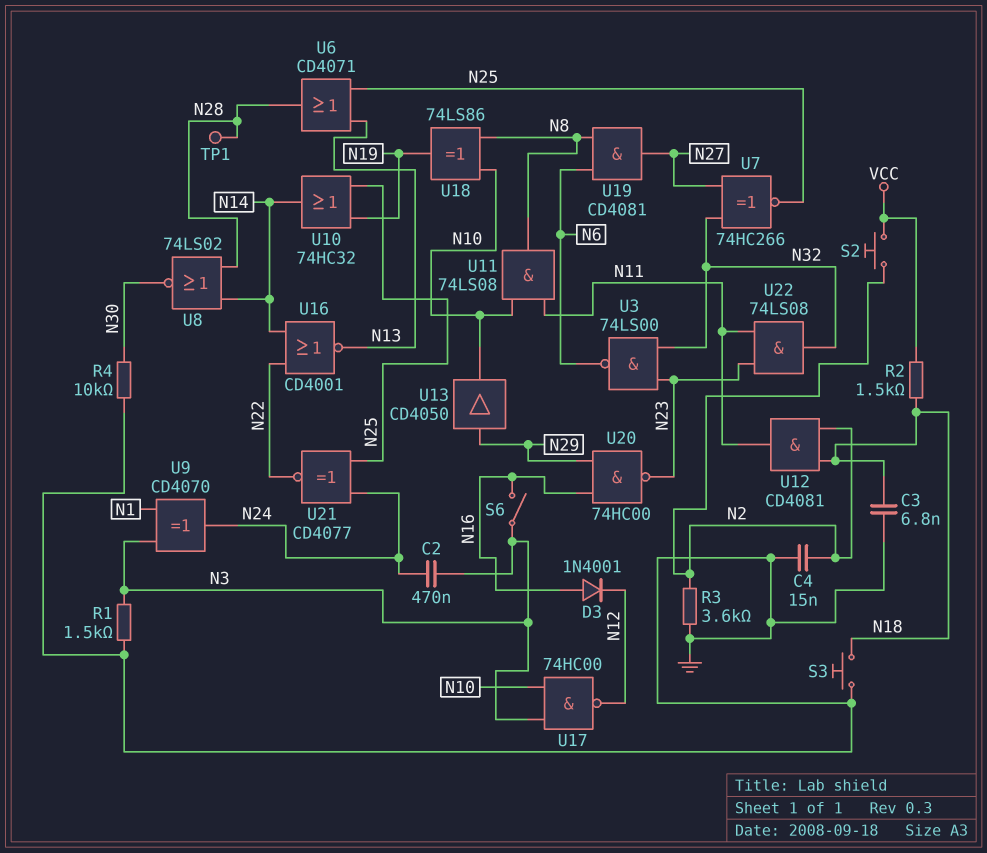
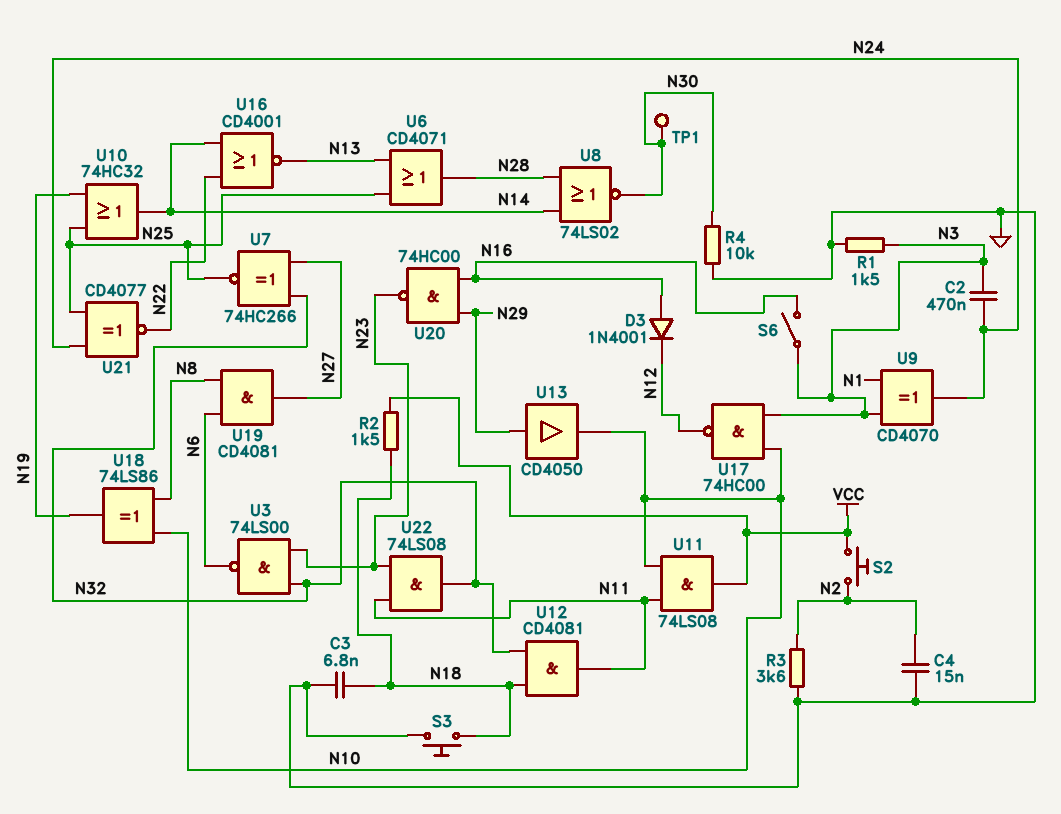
TP1: test point (N28) -> test point (N30)
U11: AND 74LS08 (in N10, in N11, out N8) -> AND 74LS08 (in N10, in N11, out VCC)
U12: AND CD4081 (in N2, in N18, out N11) -> AND CD4081 (in N18, in N32, out N11)

